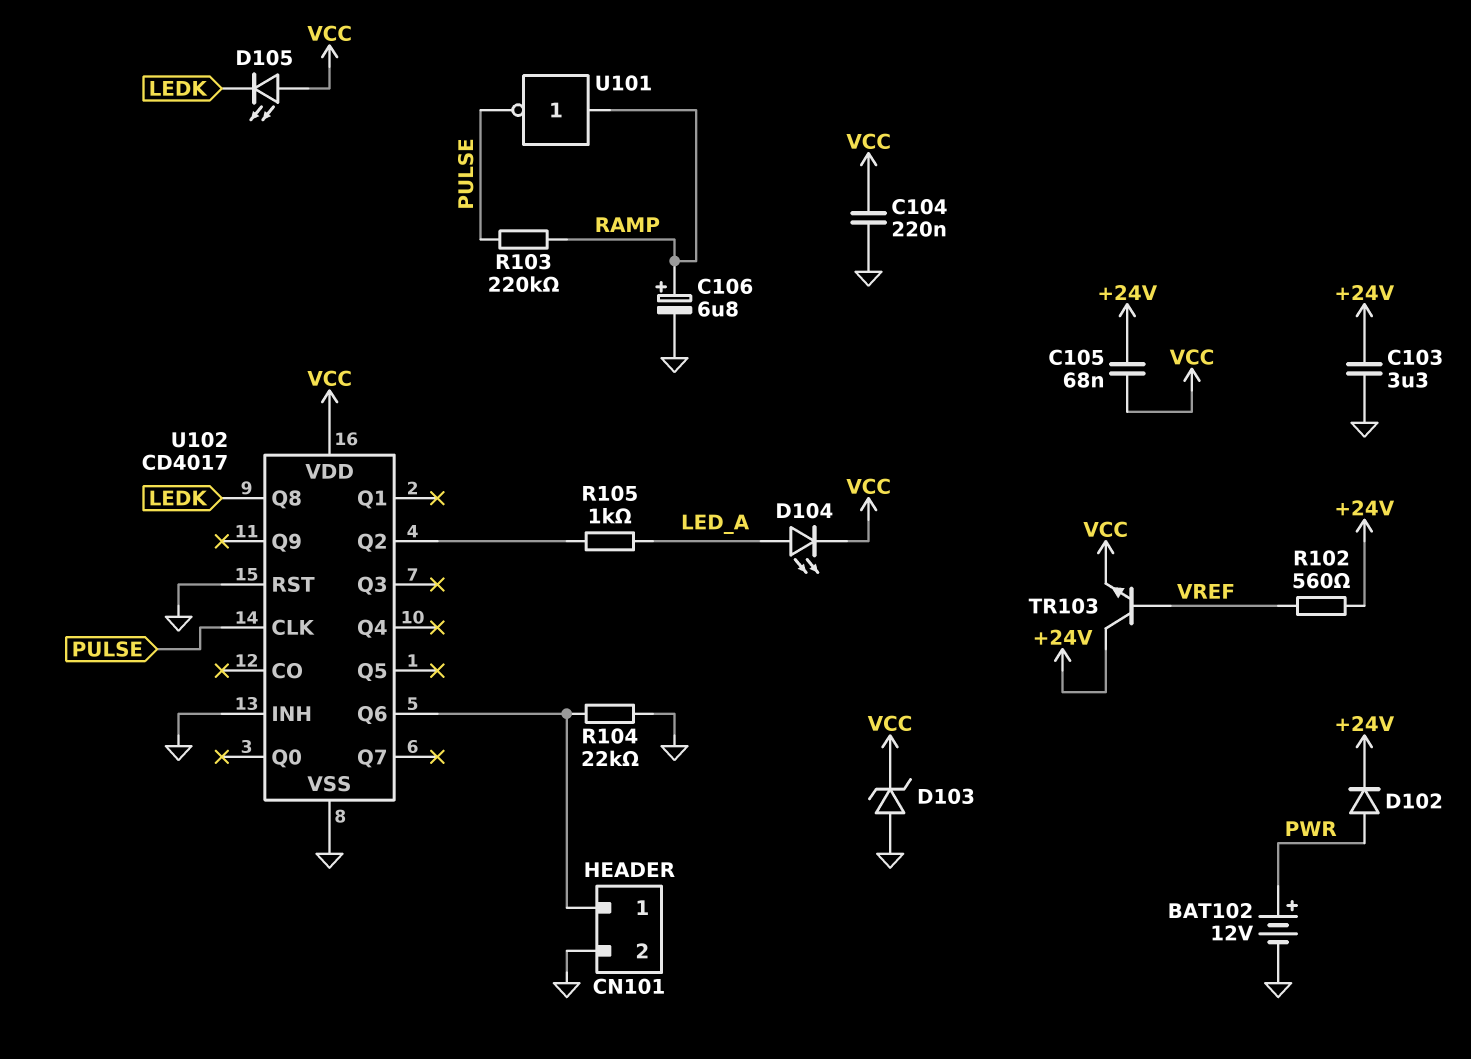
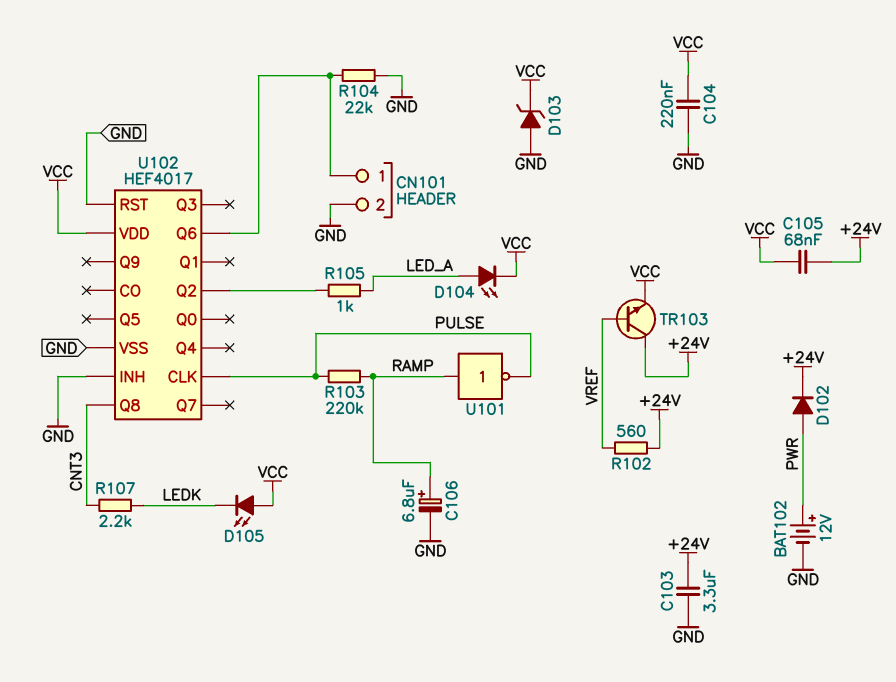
R107: none -> 2.2k (CNT3, LEDK)
U102: CD4017 -> HEF4017
U102 pin Q8: LEDK -> CNT3

